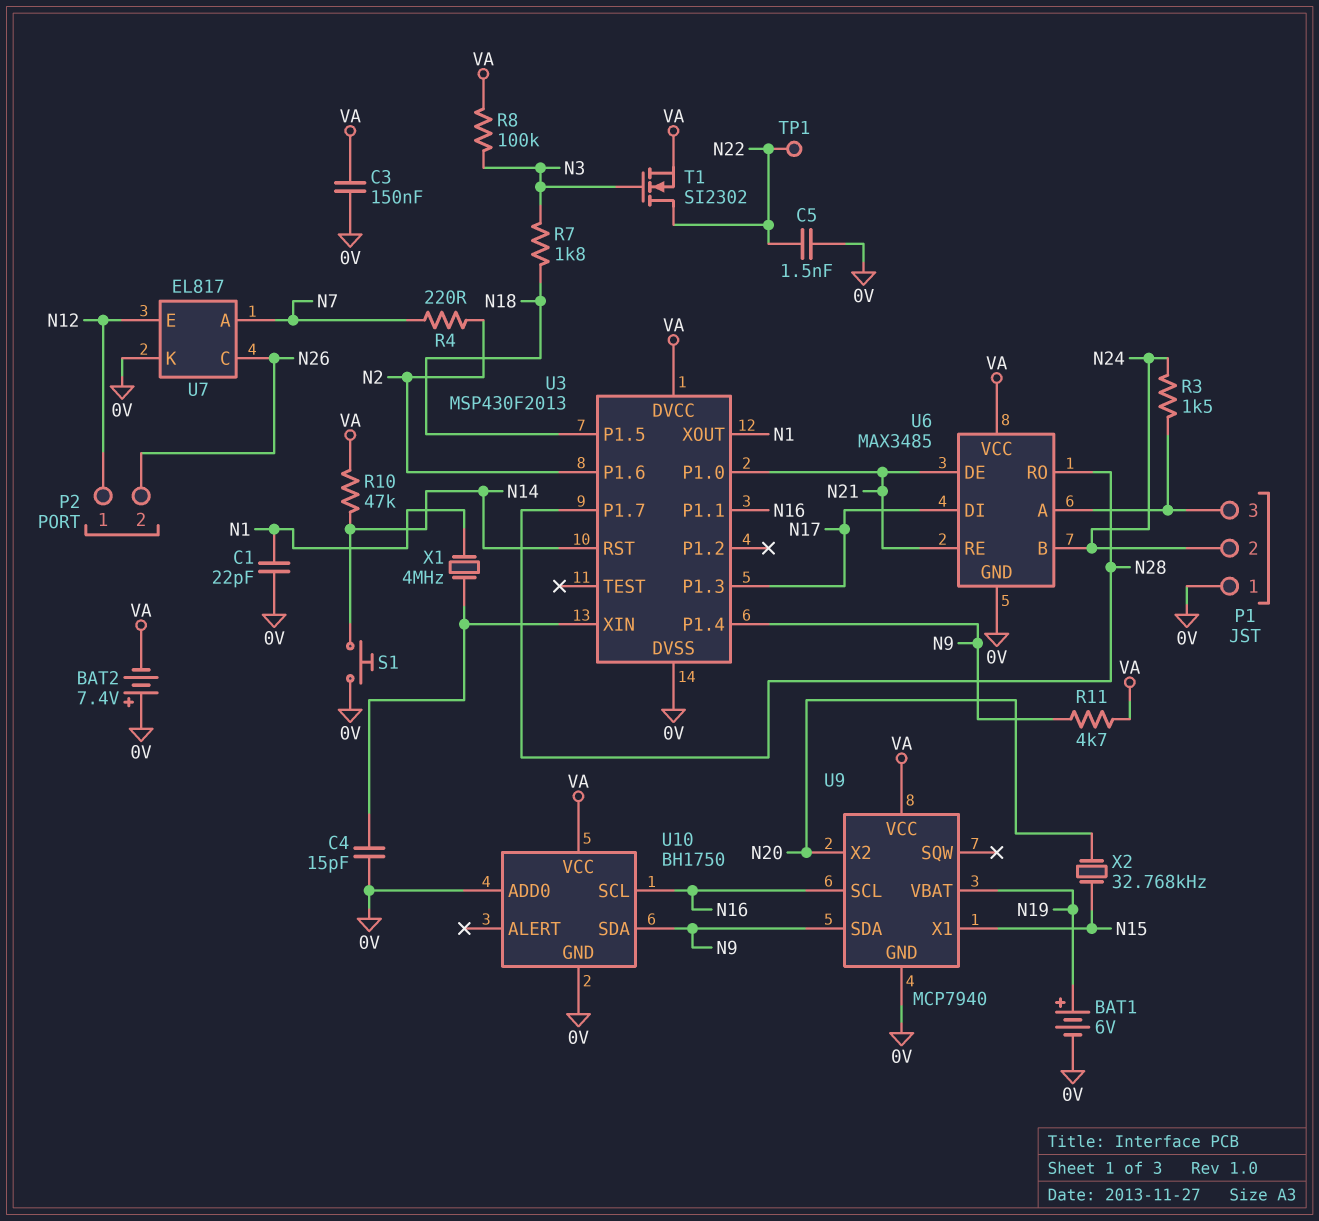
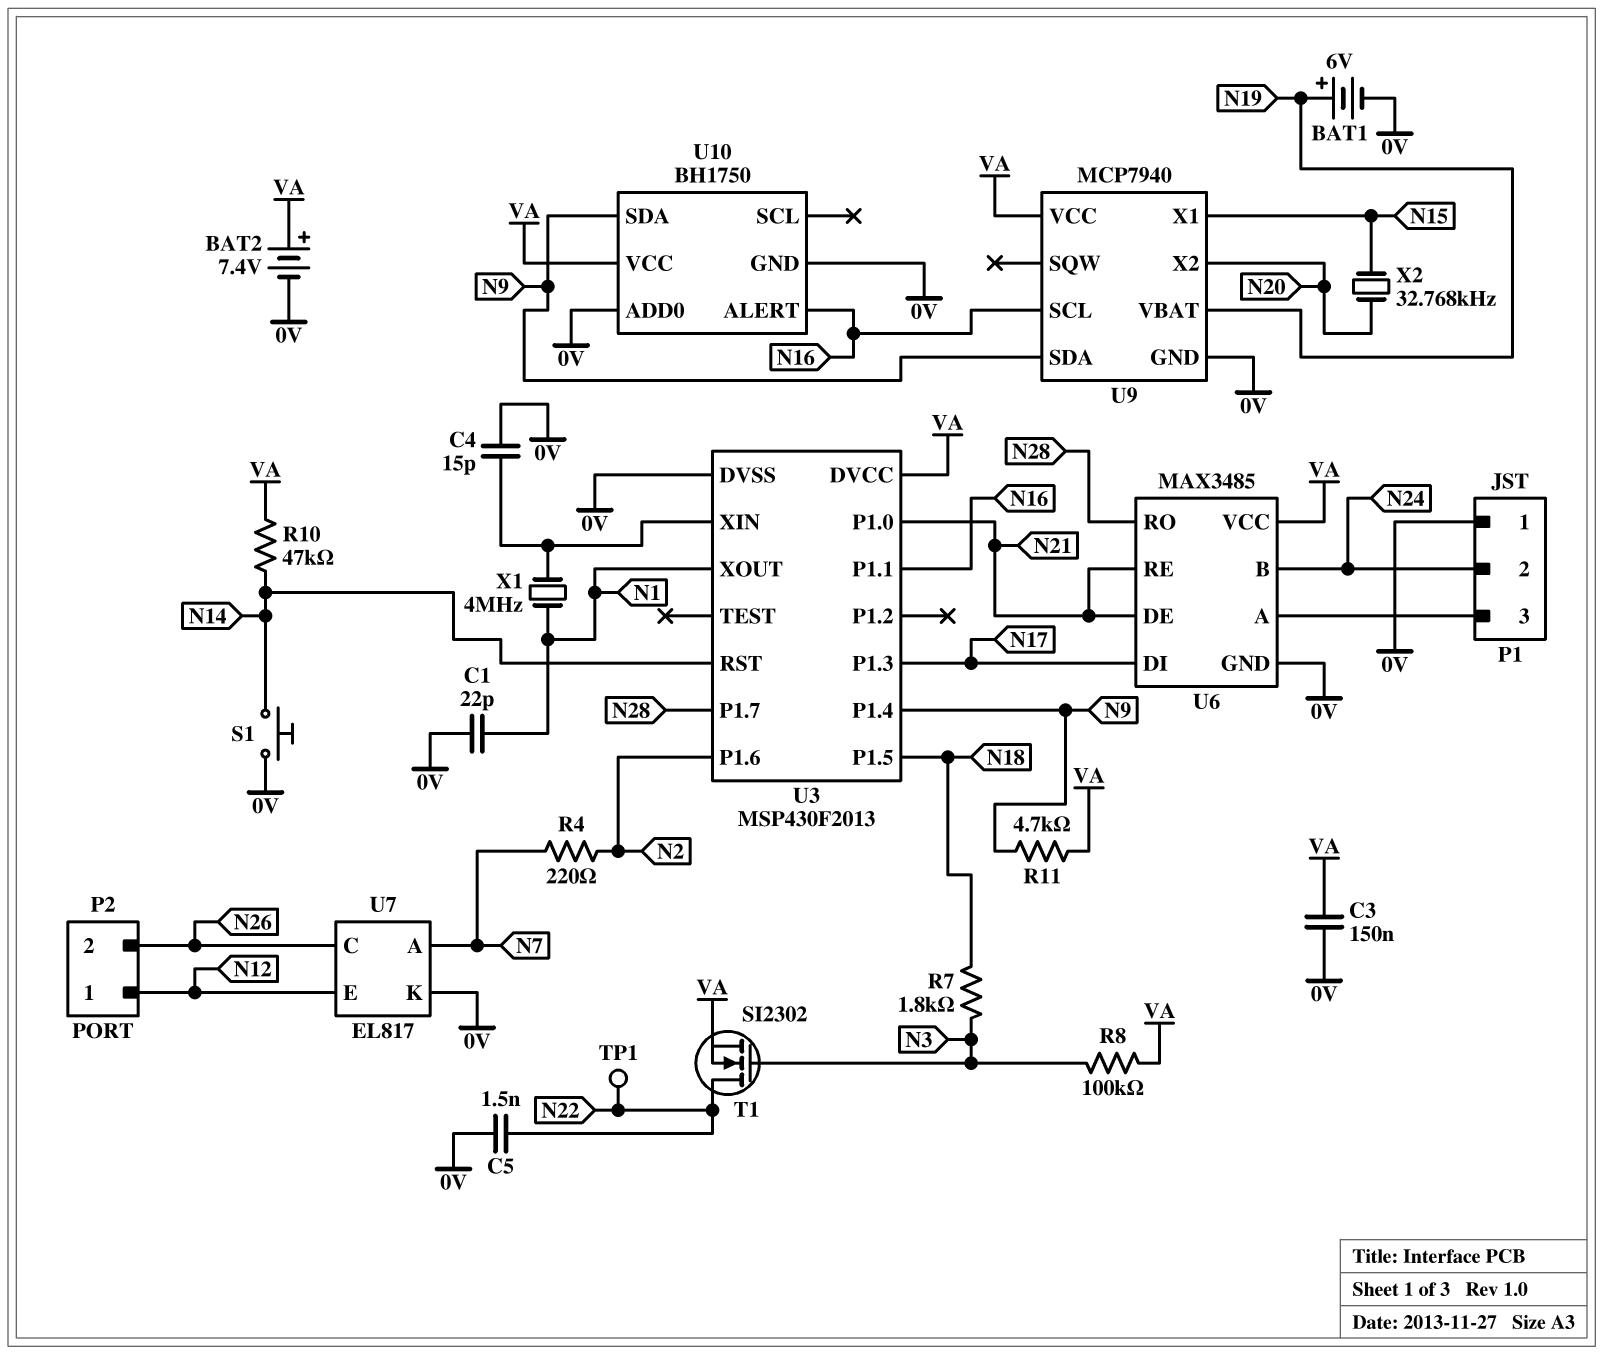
BAT2: 7.4V (plus 0V, minus VA) -> 7.4V (plus VA, minus 0V)
R3: 1.5k (N24, P1/3) -> none
U10 pin ALERT: none -> N16
U10 pin SCL: N16 -> none

